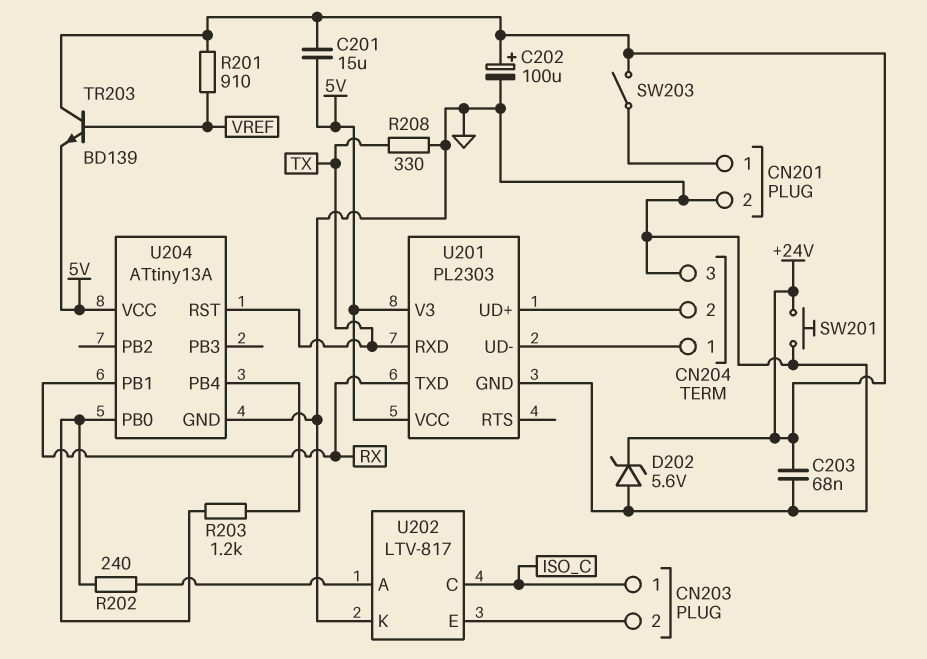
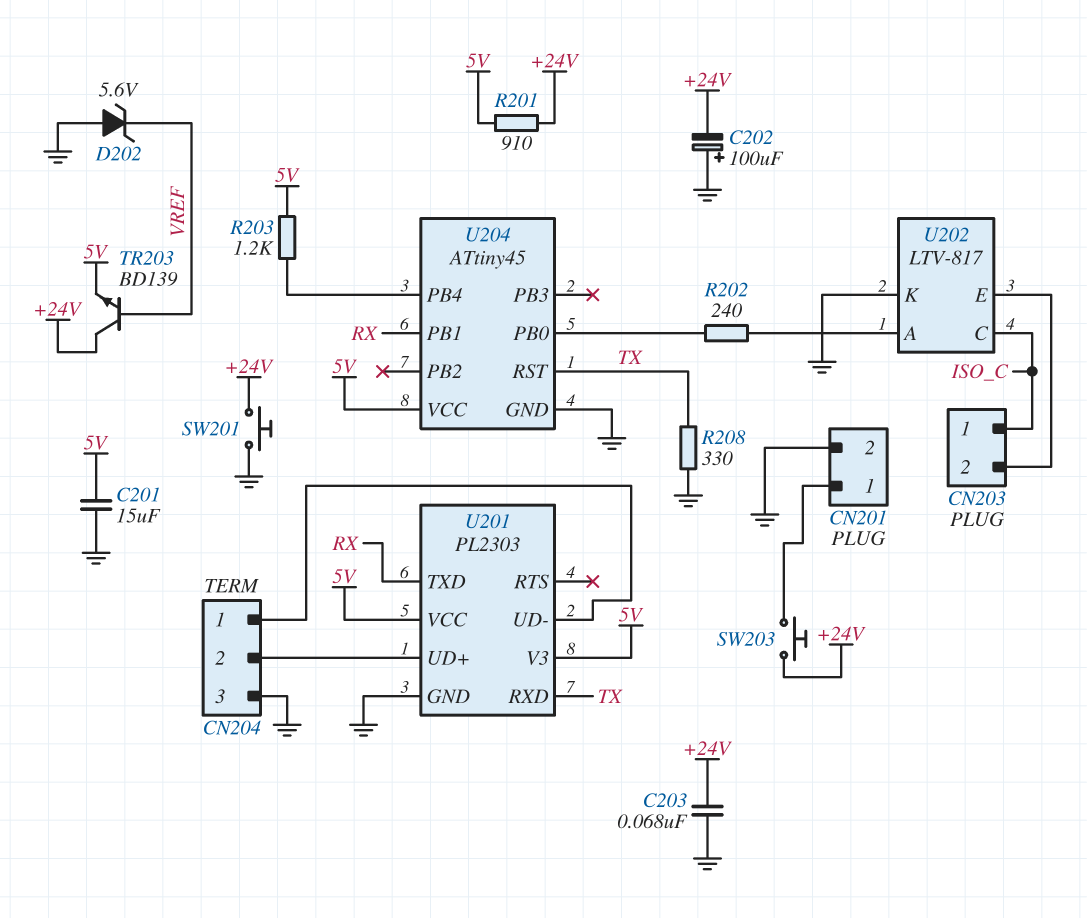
C201: 15uF (+24V, 5V) -> 15uF (5V, GND)
C202: 100uF (plus +24V, minus GND) -> 100uF (plus GND, minus +24V)
D202: zener 5.6V (A GND, K +24V) -> zener 5.6V (A GND, K VREF)
R201: 910 (+24V, VREF) -> 910 (+24V, 5V)
R203: 1.2k (U204/PB0, U204/PB4) -> 1.2k (5V, U204/PB4)
SW203: switch (+24V, CN201/1) -> button (+24V, CN201/1)
U204: ATtiny13A -> ATtiny45

